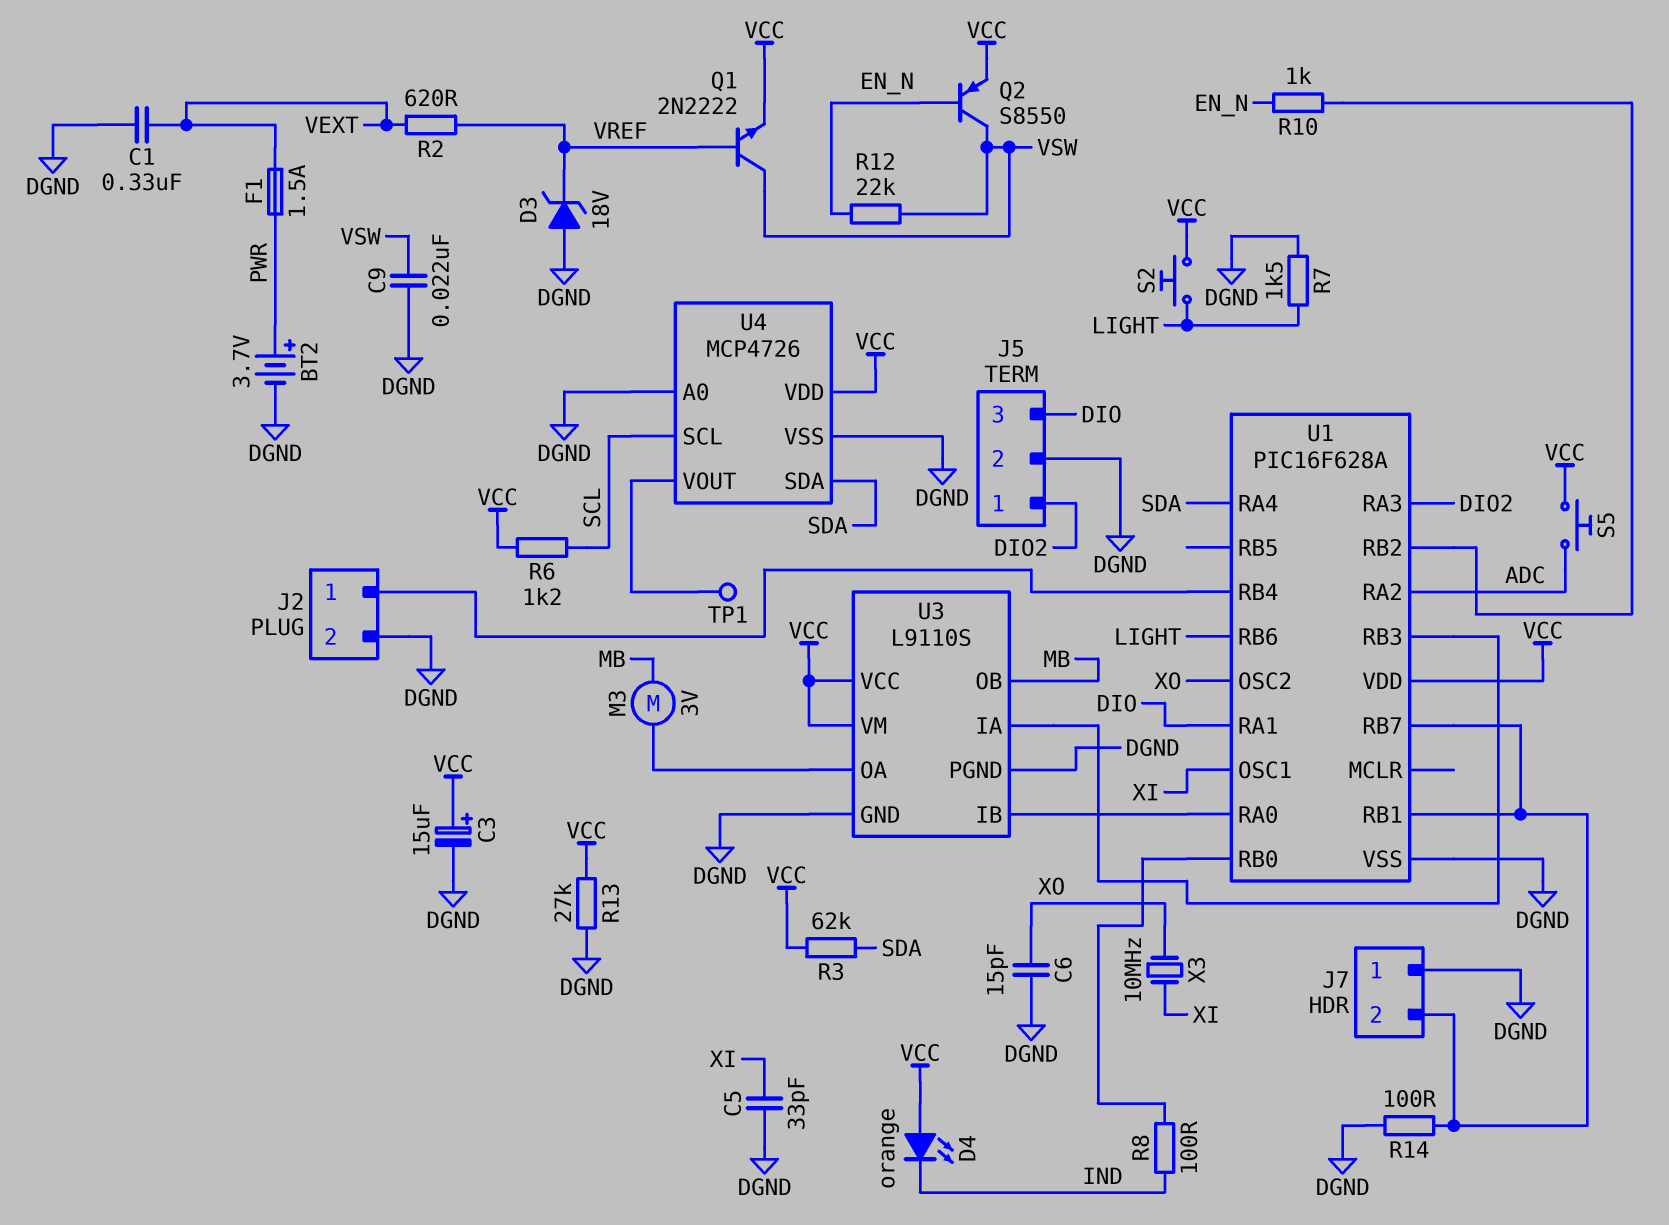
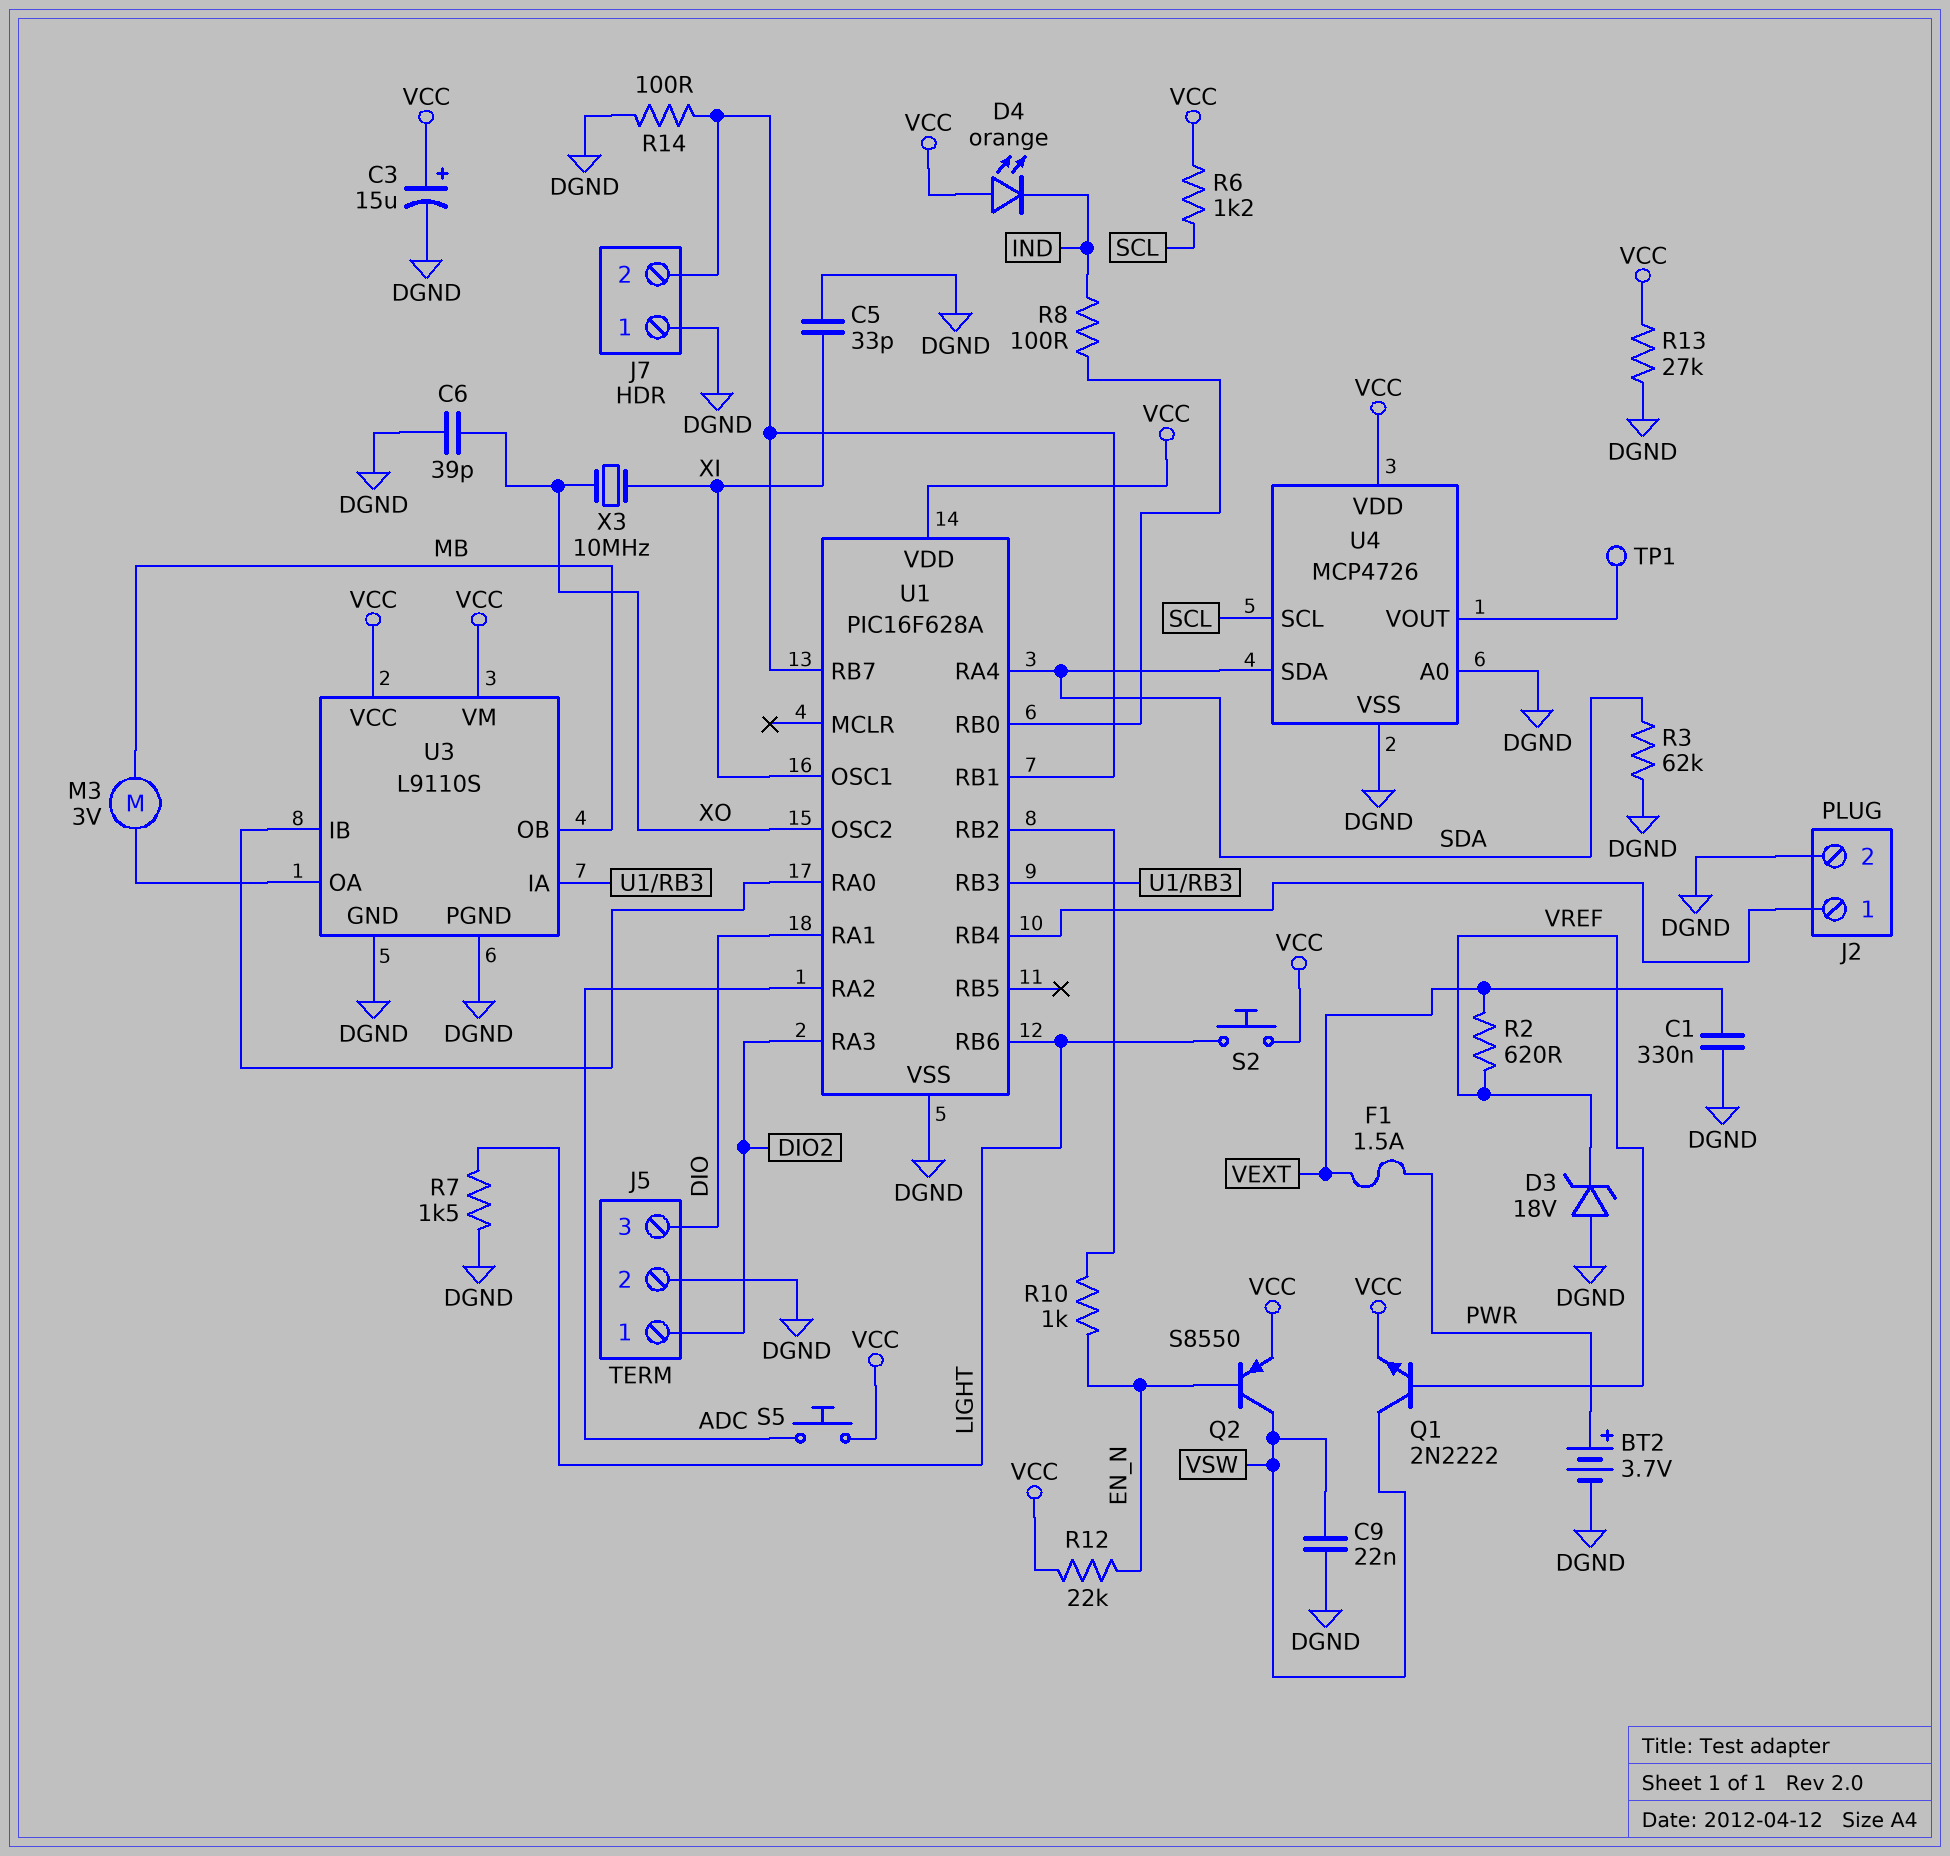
C6: 15pF (DGND, XO) -> 39pF (DGND, XO)
R3: 62k (SDA, VCC) -> 62k (DGND, SDA)
R12: 22k (EN_N, VSW) -> 22k (EN_N, VCC)

